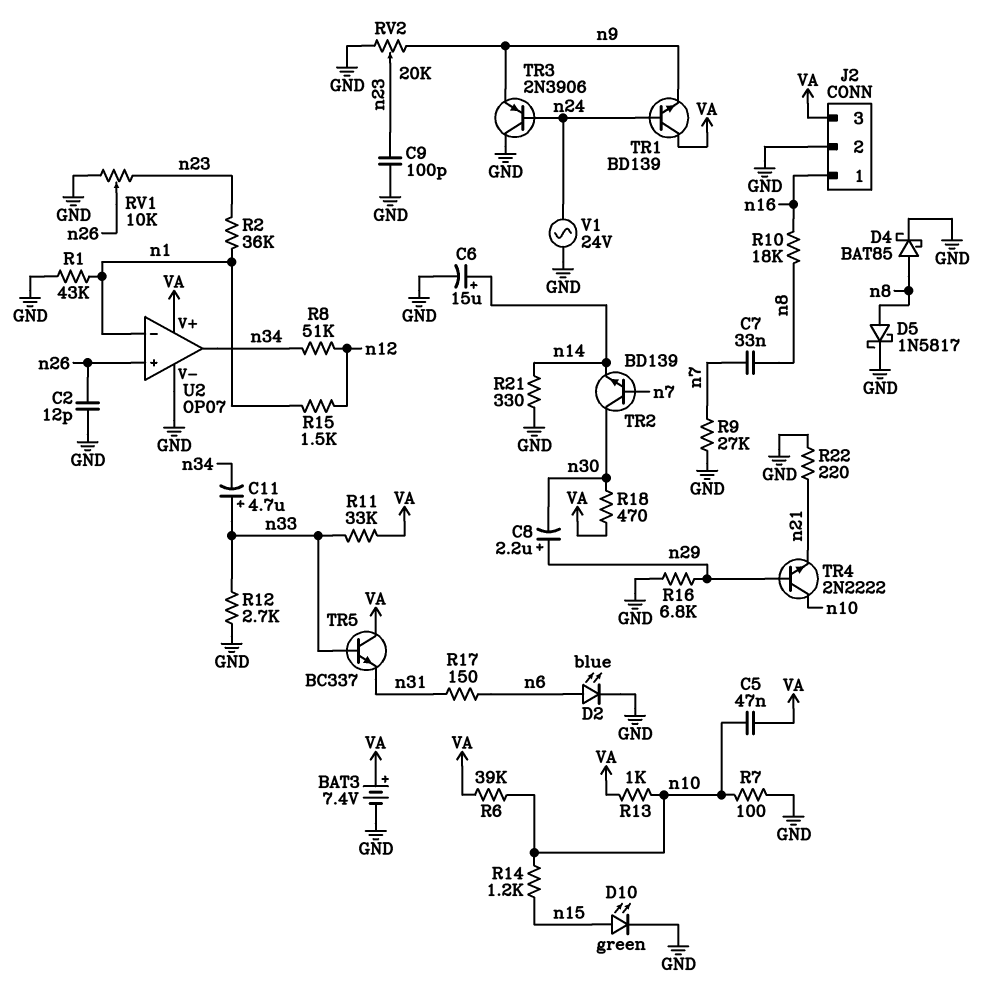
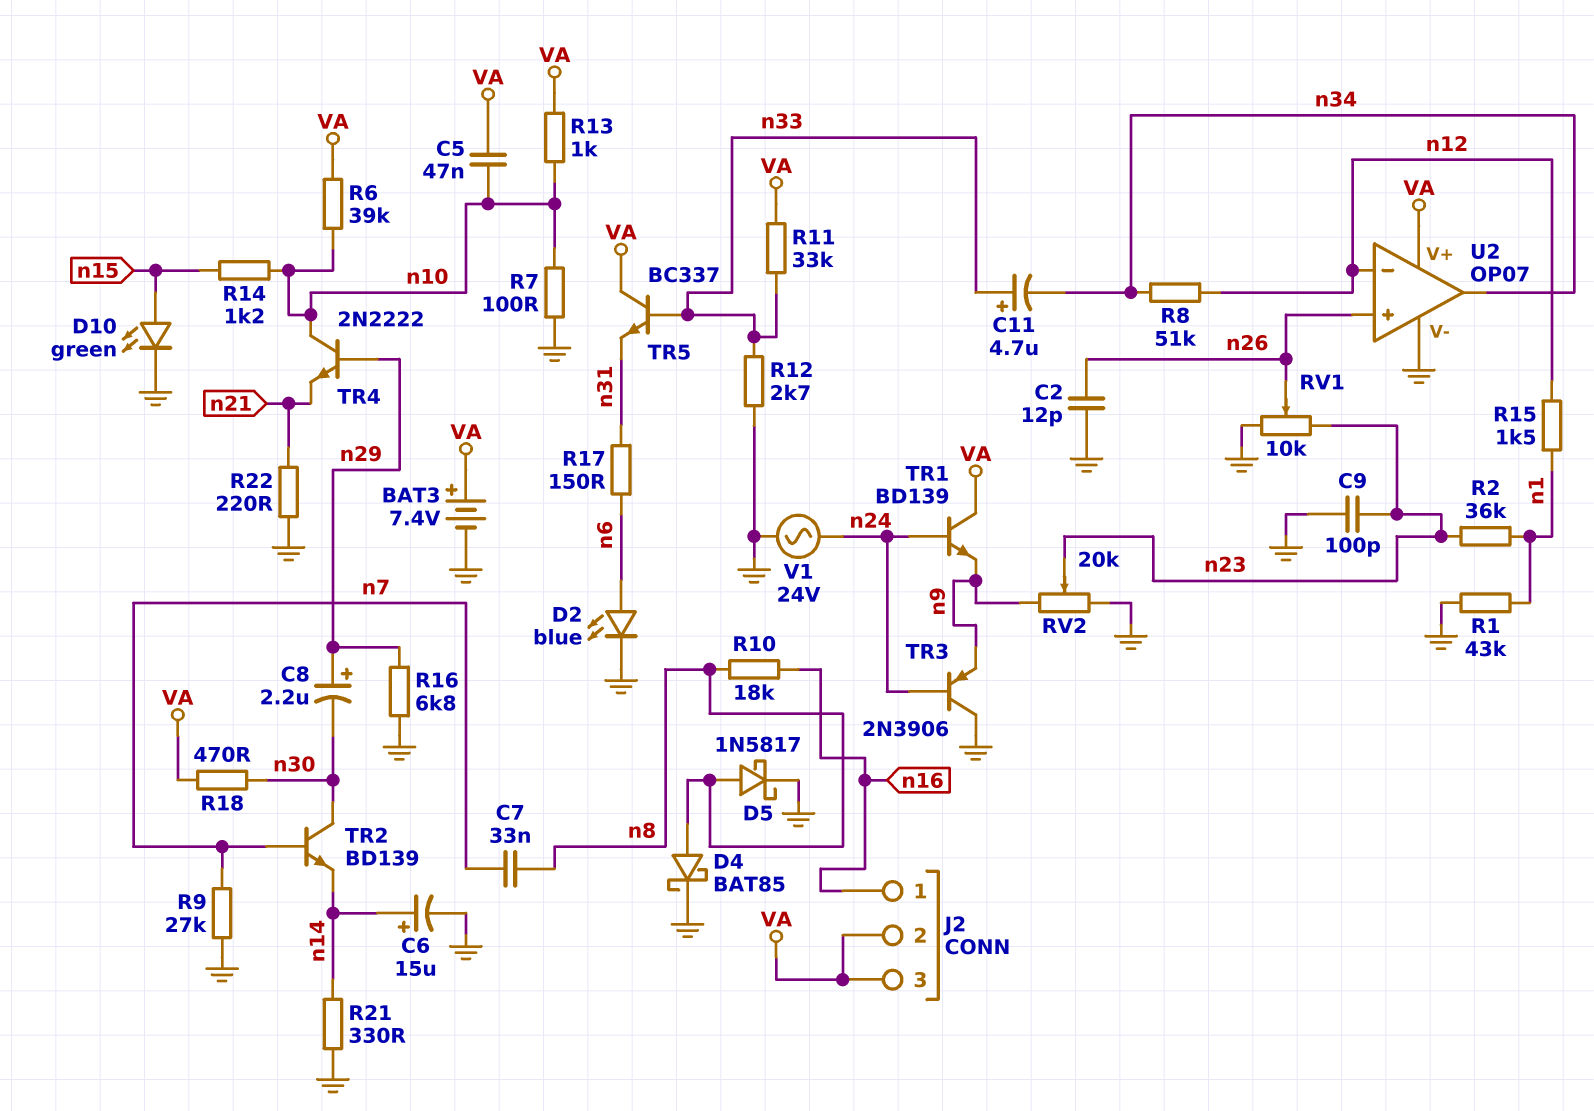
J2 pin 2: GND -> VA
U2 pin in-: n1 -> n12

